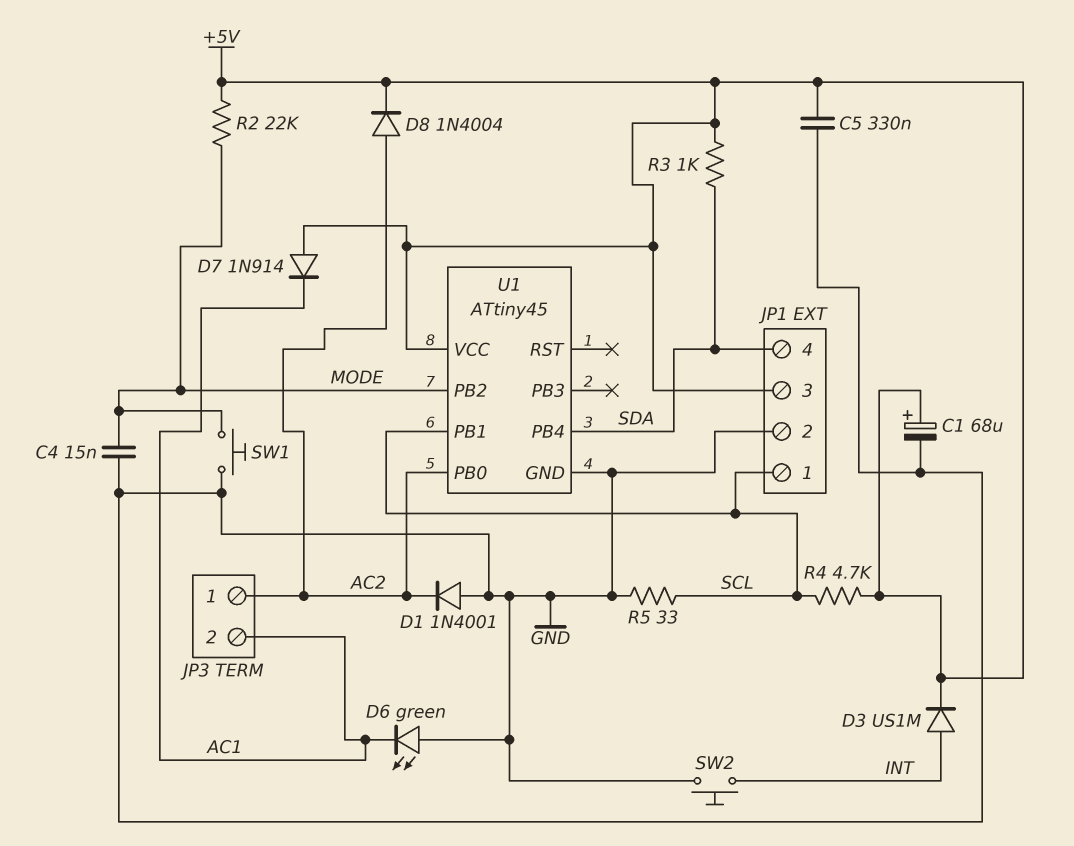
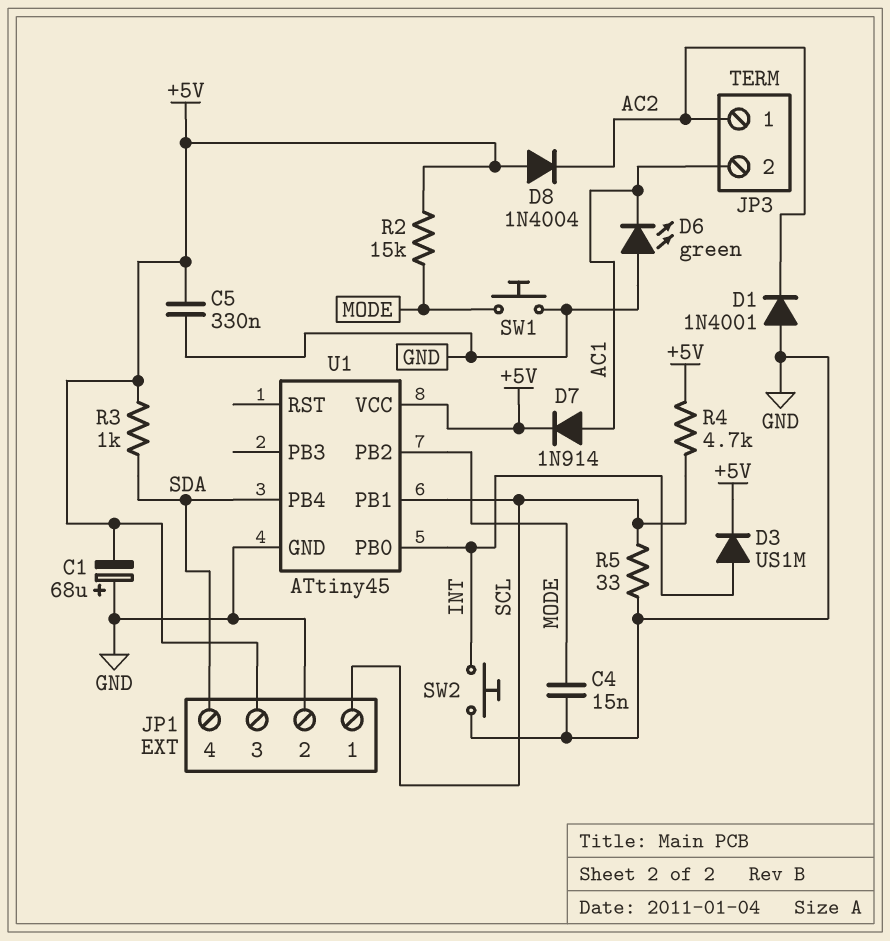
C1: 68uF (plus +5V, minus GND) -> 68uF (plus GND, minus +5V)
D7: diode 1N914 (A +5V, K AC1) -> diode 1N914 (A AC1, K +5V)
D8: diode 1N4004 (A AC2, K +5V) -> diode 1N4004 (A +5V, K AC2)
R2: 22k (+5V, MODE) -> 15k (+5V, MODE)
U1 pin PB0: AC2 -> INT

